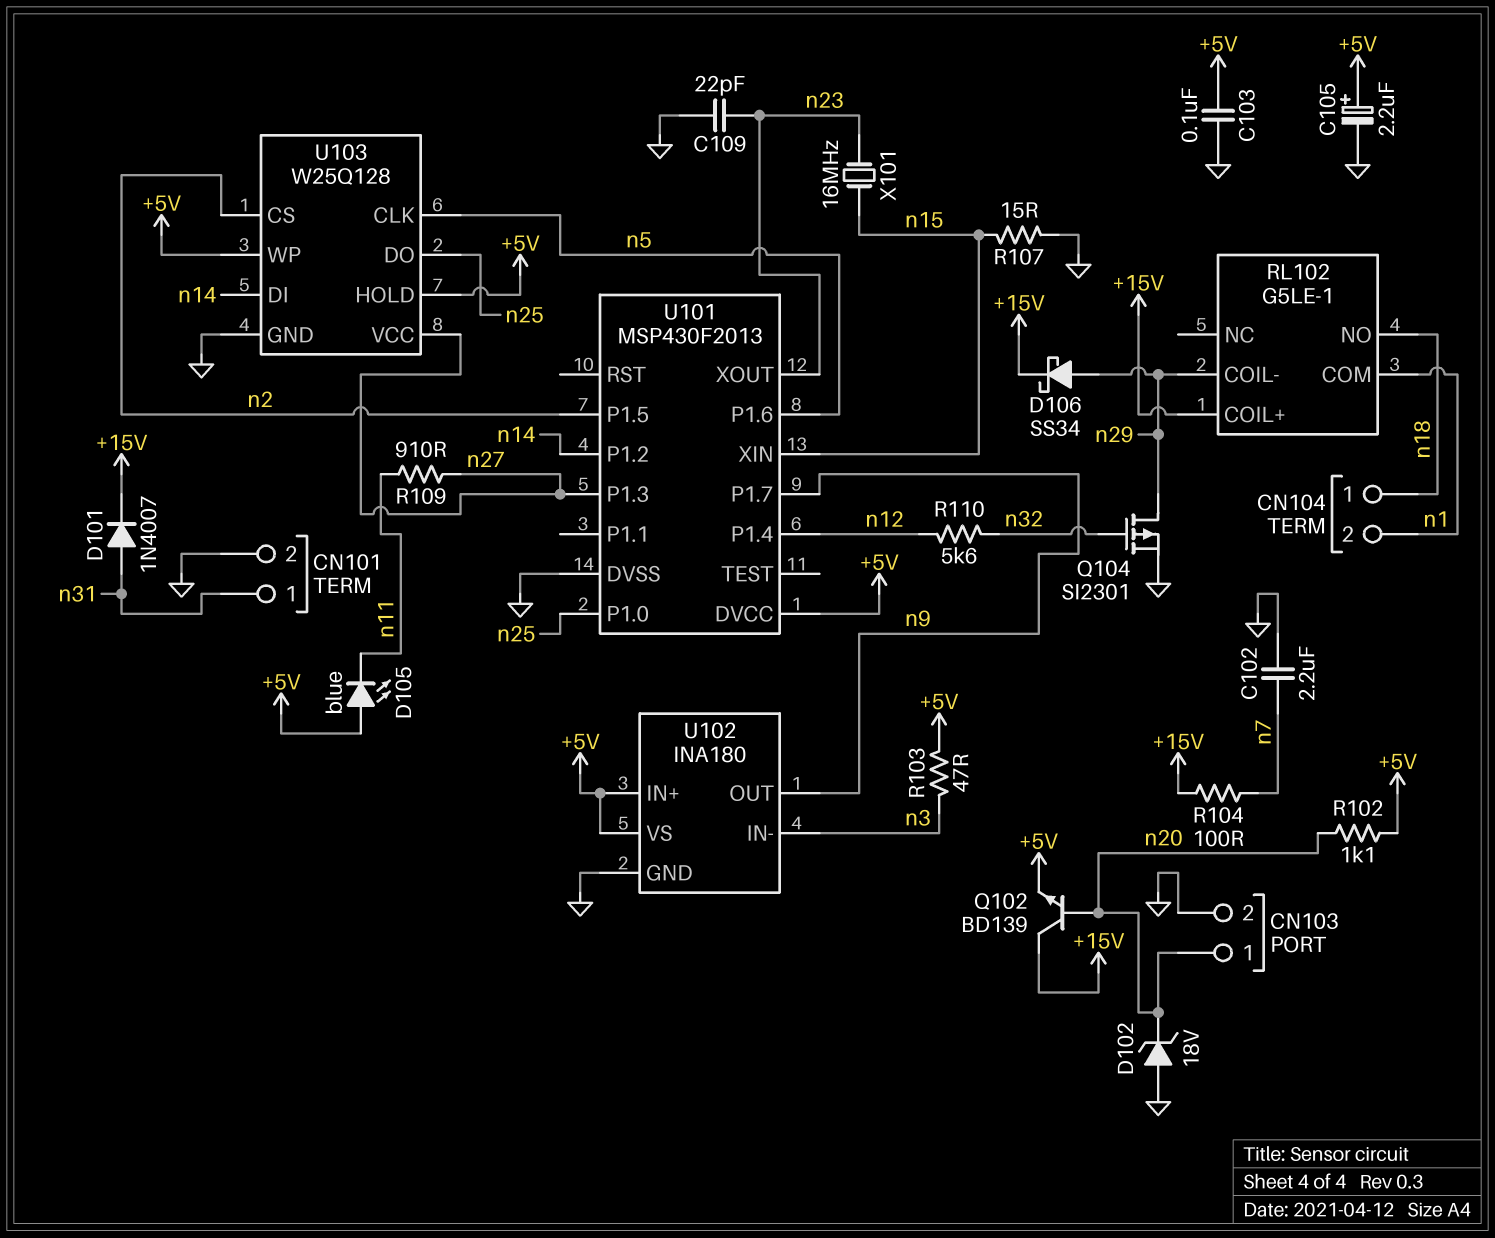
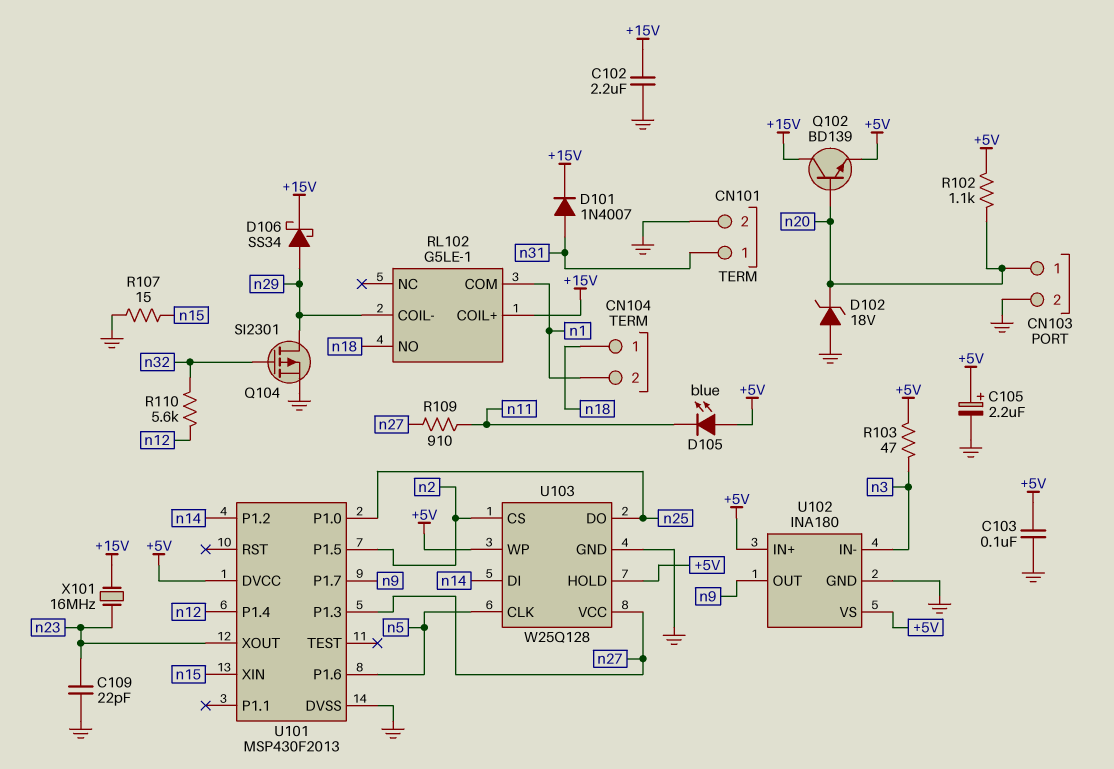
C102: 2.2uF (GND, n7) -> 2.2uF (+15V, GND)
R104: 100 (+15V, n7) -> none
X101: 16MHz (n15, n23) -> 16MHz (+15V, n23)

